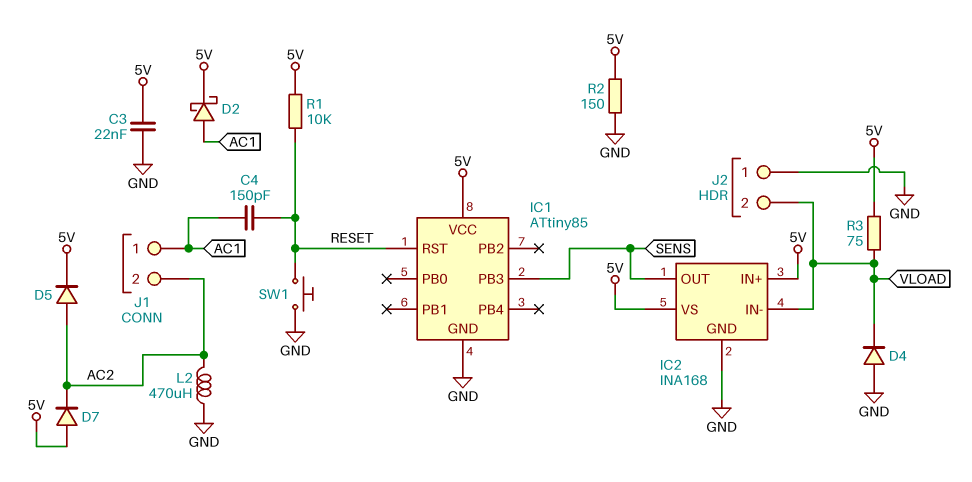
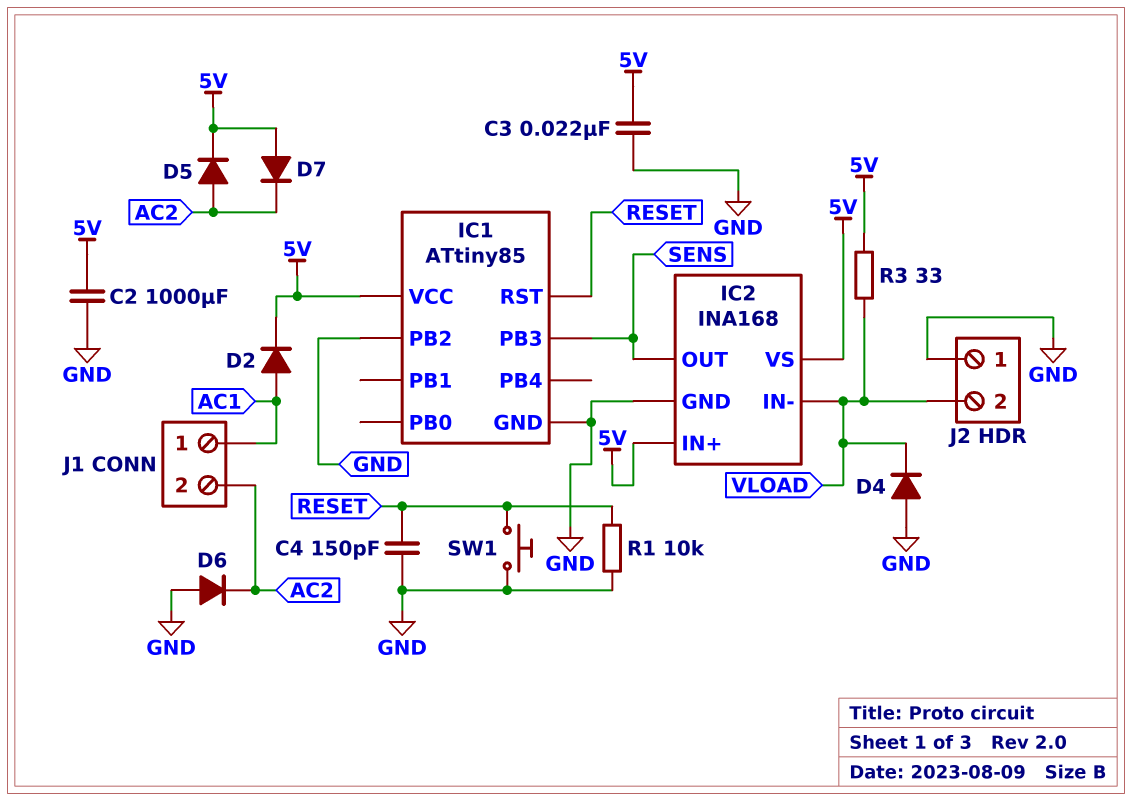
C2: none -> 1000uF (5V, GND)
C4: 150pF (AC1, RESET) -> 150pF (GND, RESET)
D2: schottky (A AC1, K 5V) -> diode (A AC1, K 5V)
D6: none -> diode (A GND, K AC2)
IC1 pin PB2: none -> GND
L2: 470uH (AC2, GND) -> none
R1: 10k (5V, RESET) -> 10k (GND, RESET)
R2: 150 (5V, GND) -> none
R3: 75 (5V, VLOAD) -> 33 (5V, VLOAD)

